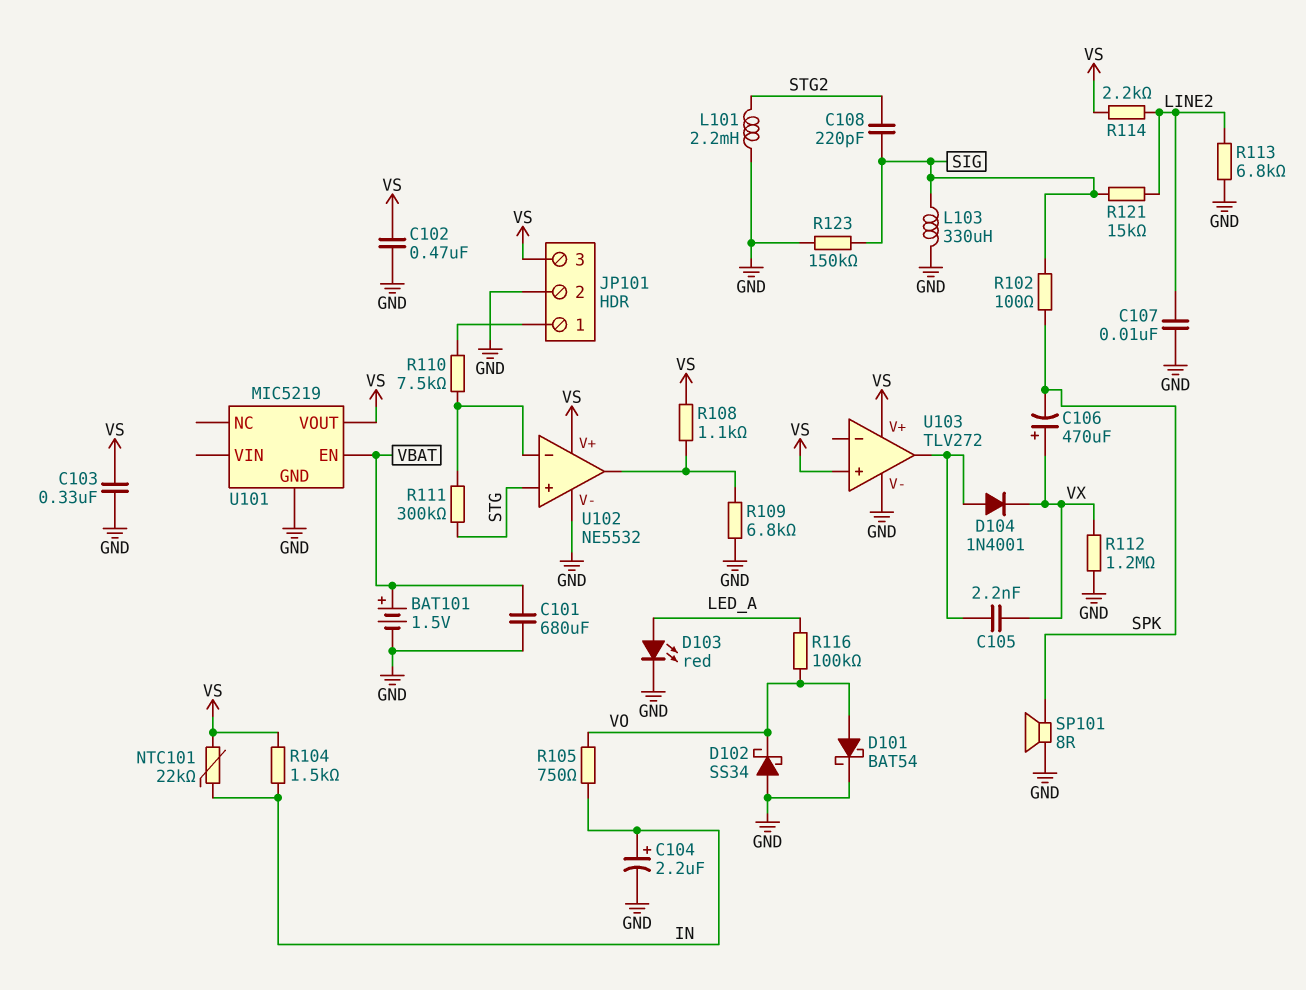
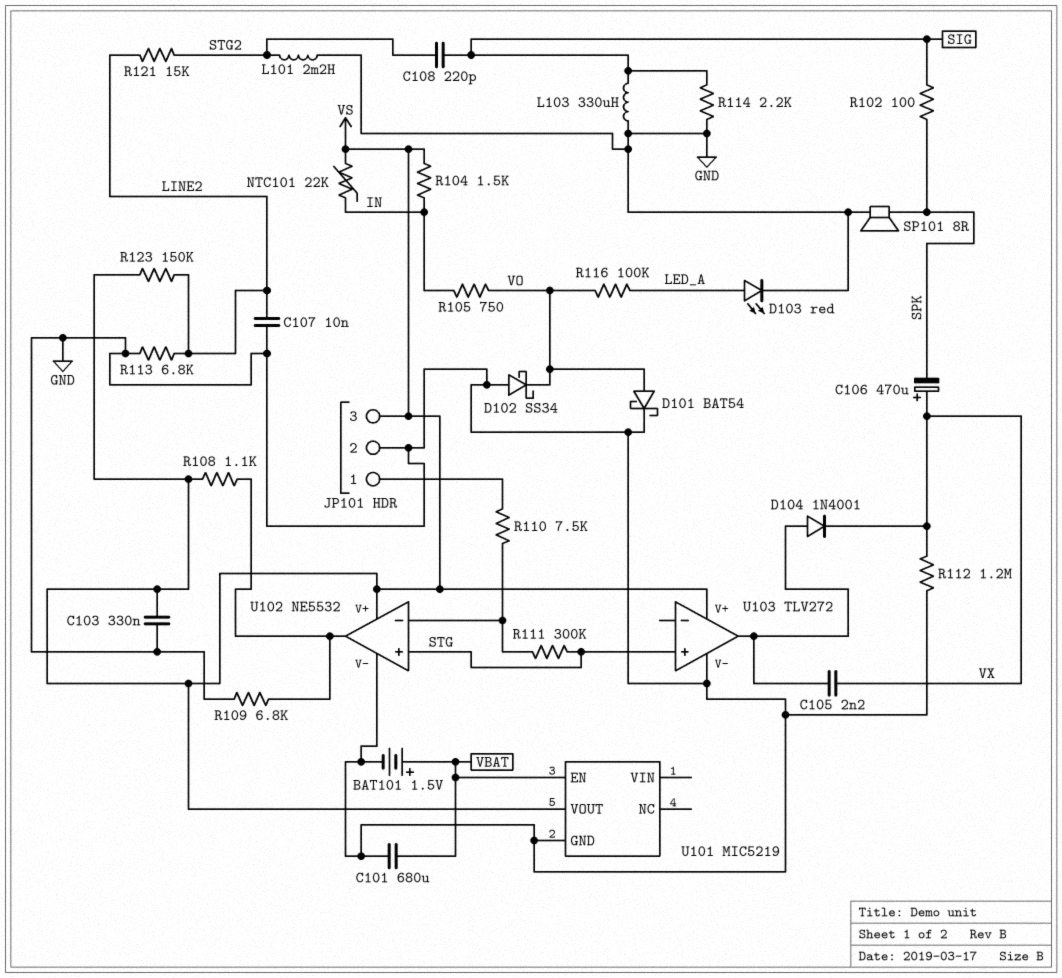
C102: 470nF (GND, VS) -> none
C104: 2.2uF (plus IN, minus GND) -> none
R114: 2.2k (LINE2, VS) -> 2.2k (GND, SIG)
R121: 15k (LINE2, SIG) -> 15k (LINE2, STG2)
R123: 150k (GND, SIG) -> 150k (LINE2, VS)
U103 pin in+: VS -> STG

